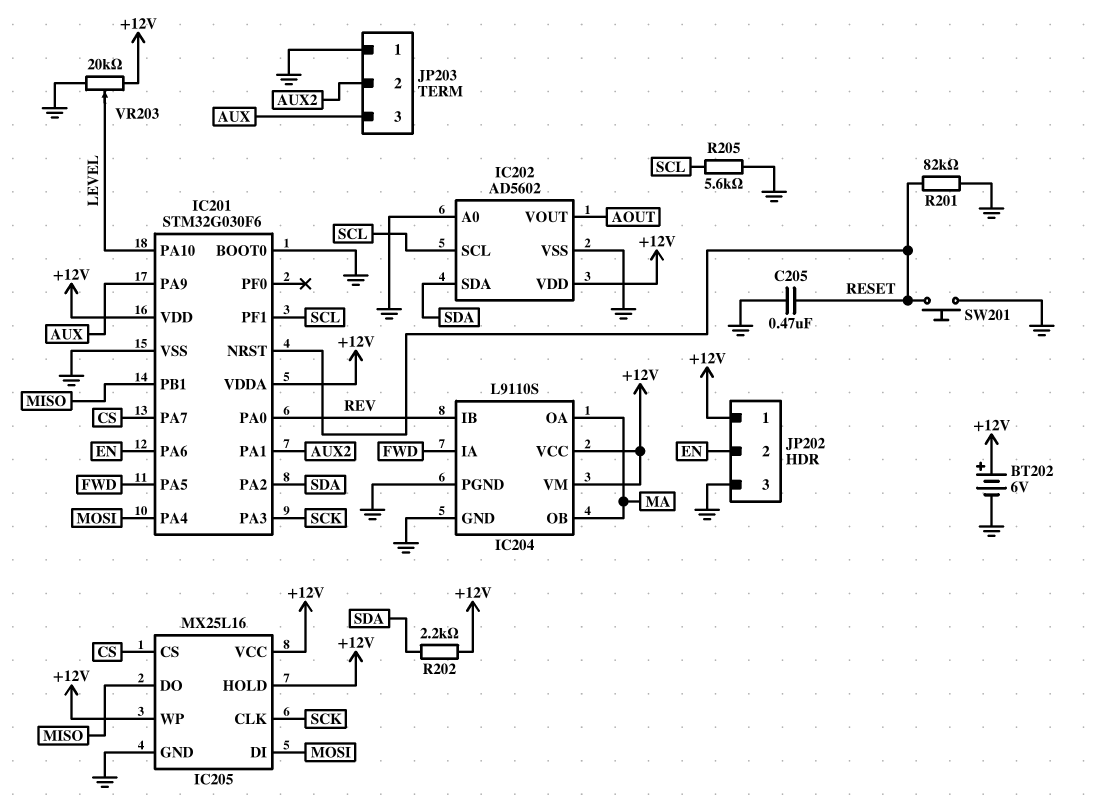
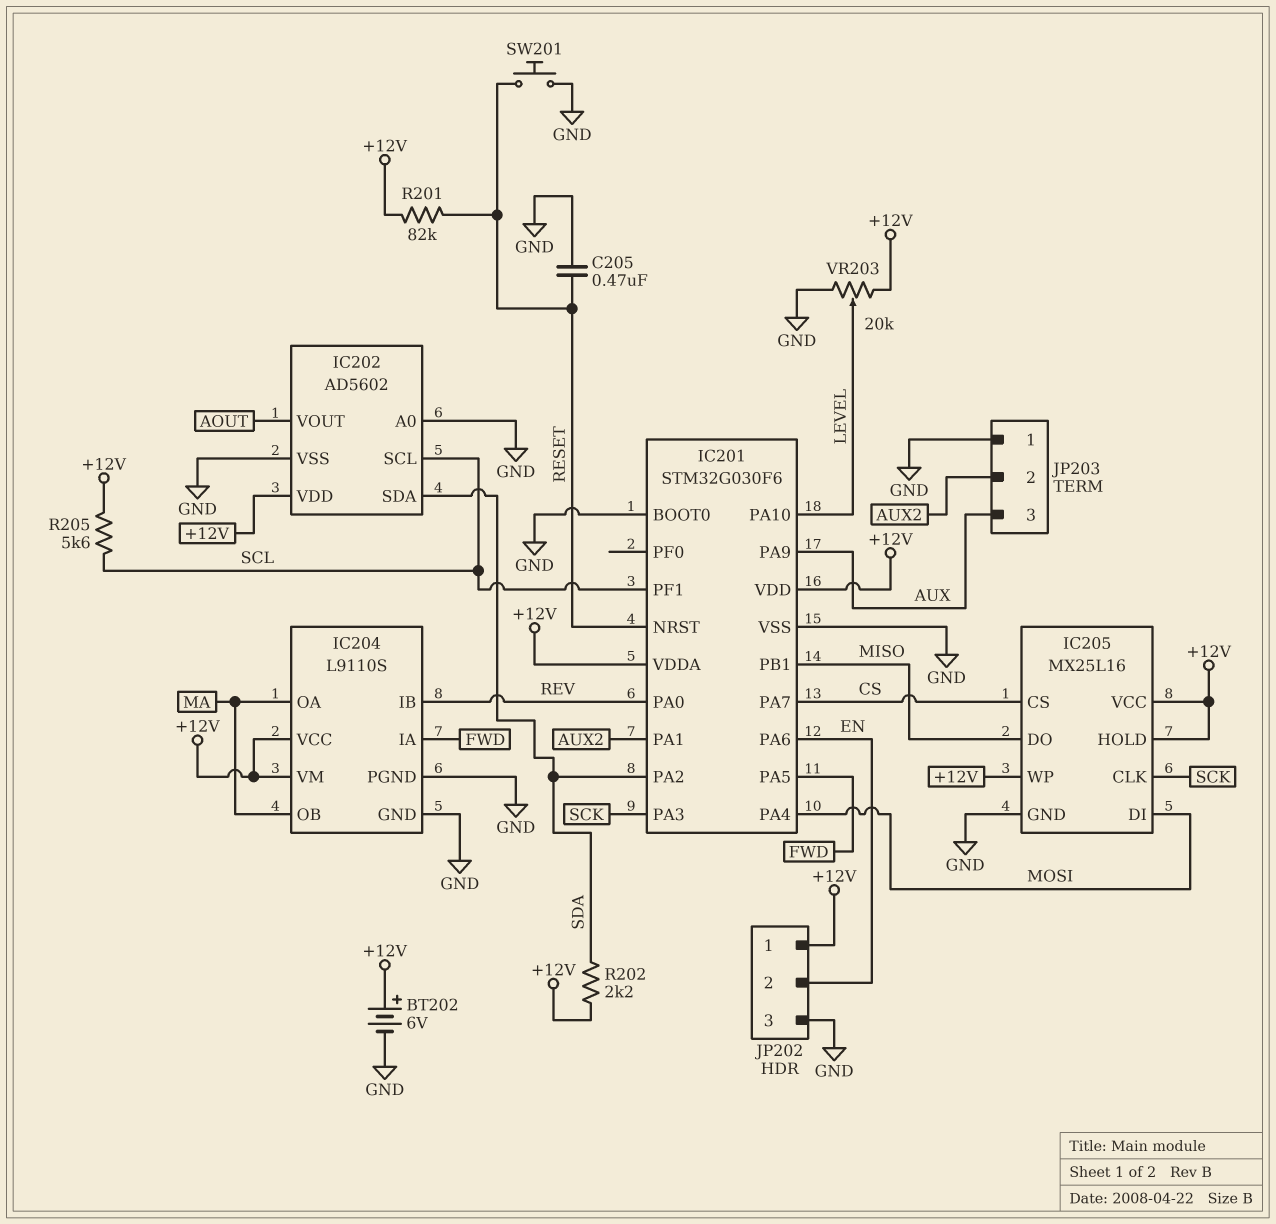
R201: 82k (GND, RESET) -> 82k (+12V, RESET)
R205: 5.6k (GND, SCL) -> 5.6k (+12V, SCL)

